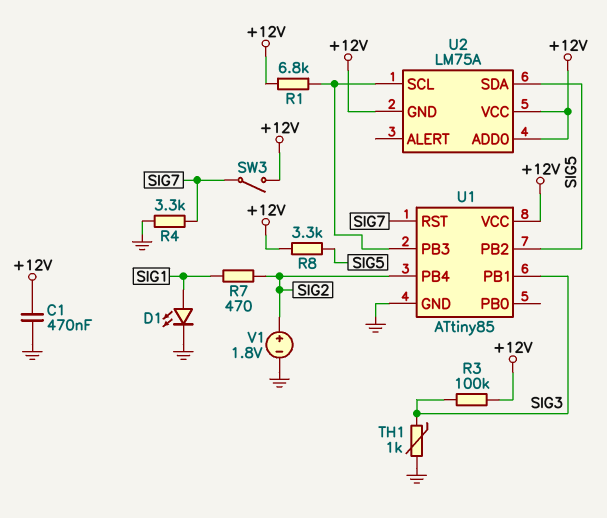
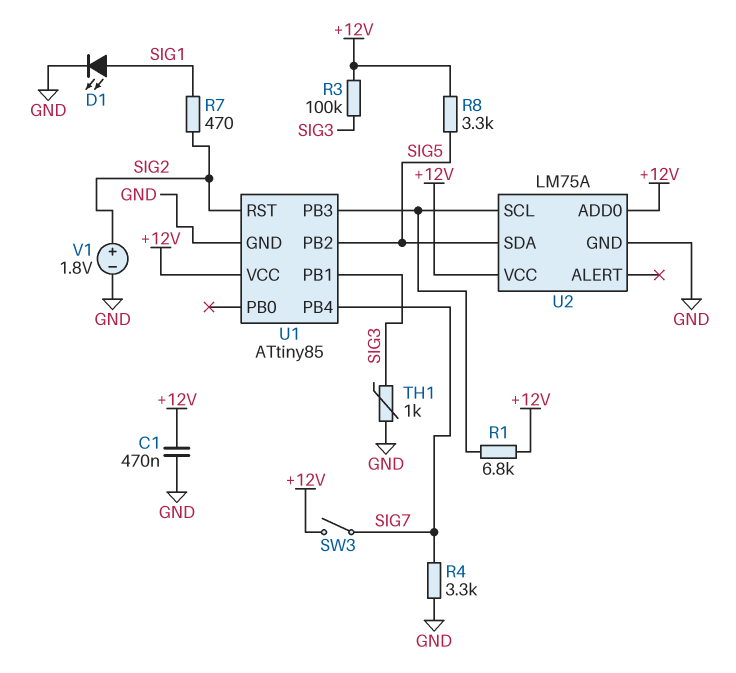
U1 pin PB4: SIG2 -> SIG7
U1 pin RST: SIG7 -> SIG2
U2 pin GND: +12V -> GND

